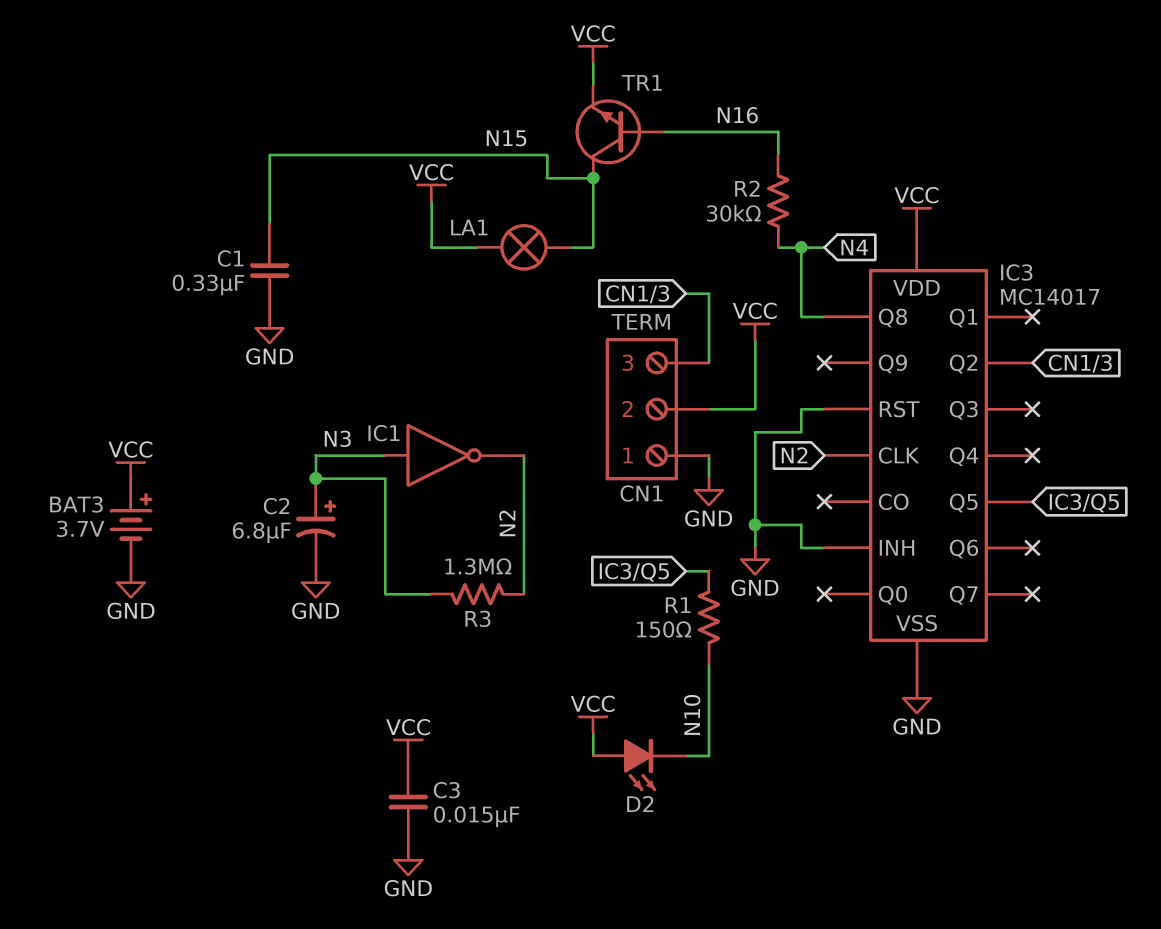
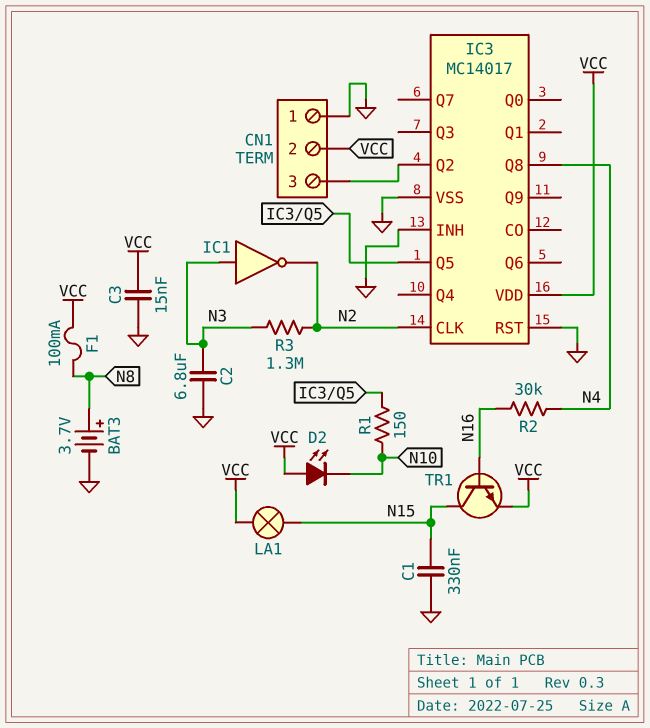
BAT3: 3.7V (plus VCC, minus GND) -> 3.7V (plus N8, minus GND)
C2: 6.8uF (plus N3, minus GND) -> 6.8uF (GND, N3)
F1: none -> 100mA (N8, VCC)

